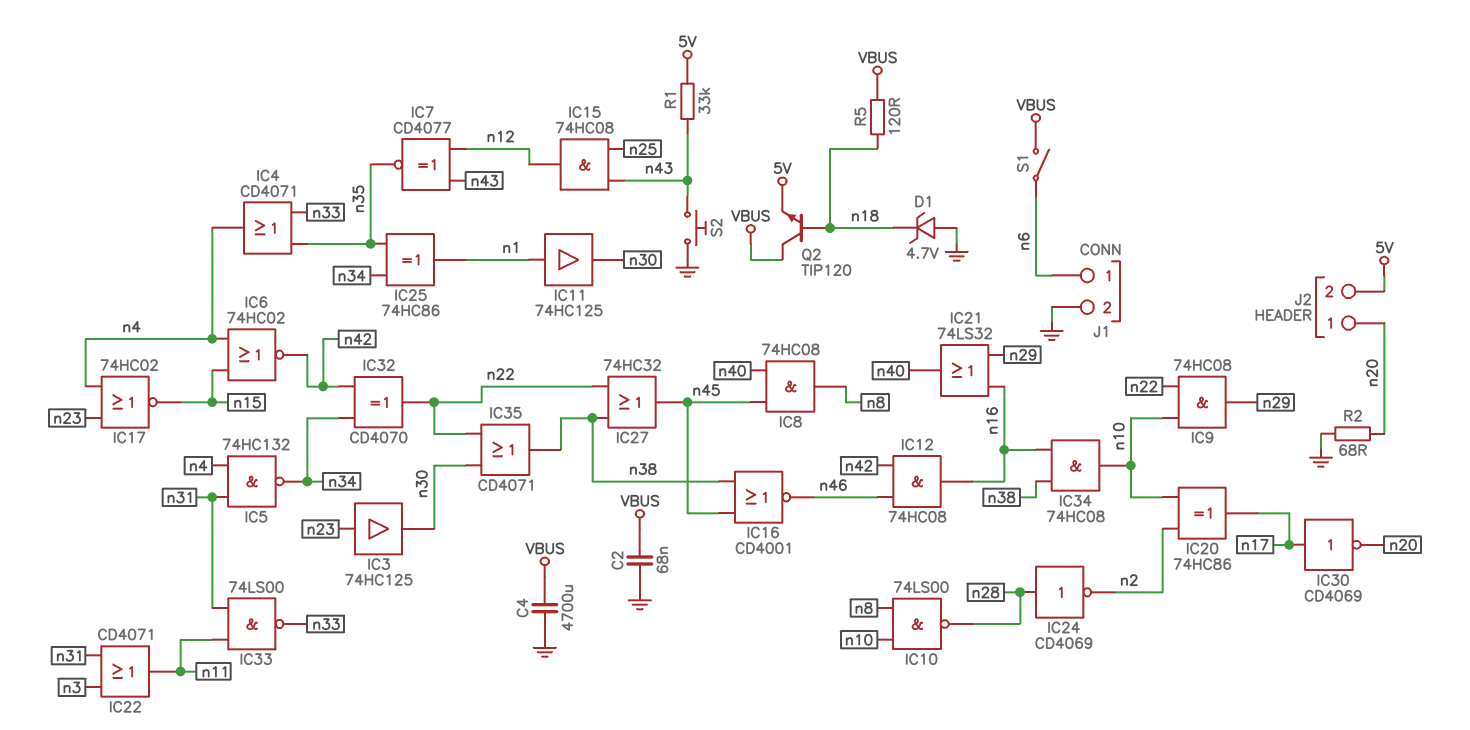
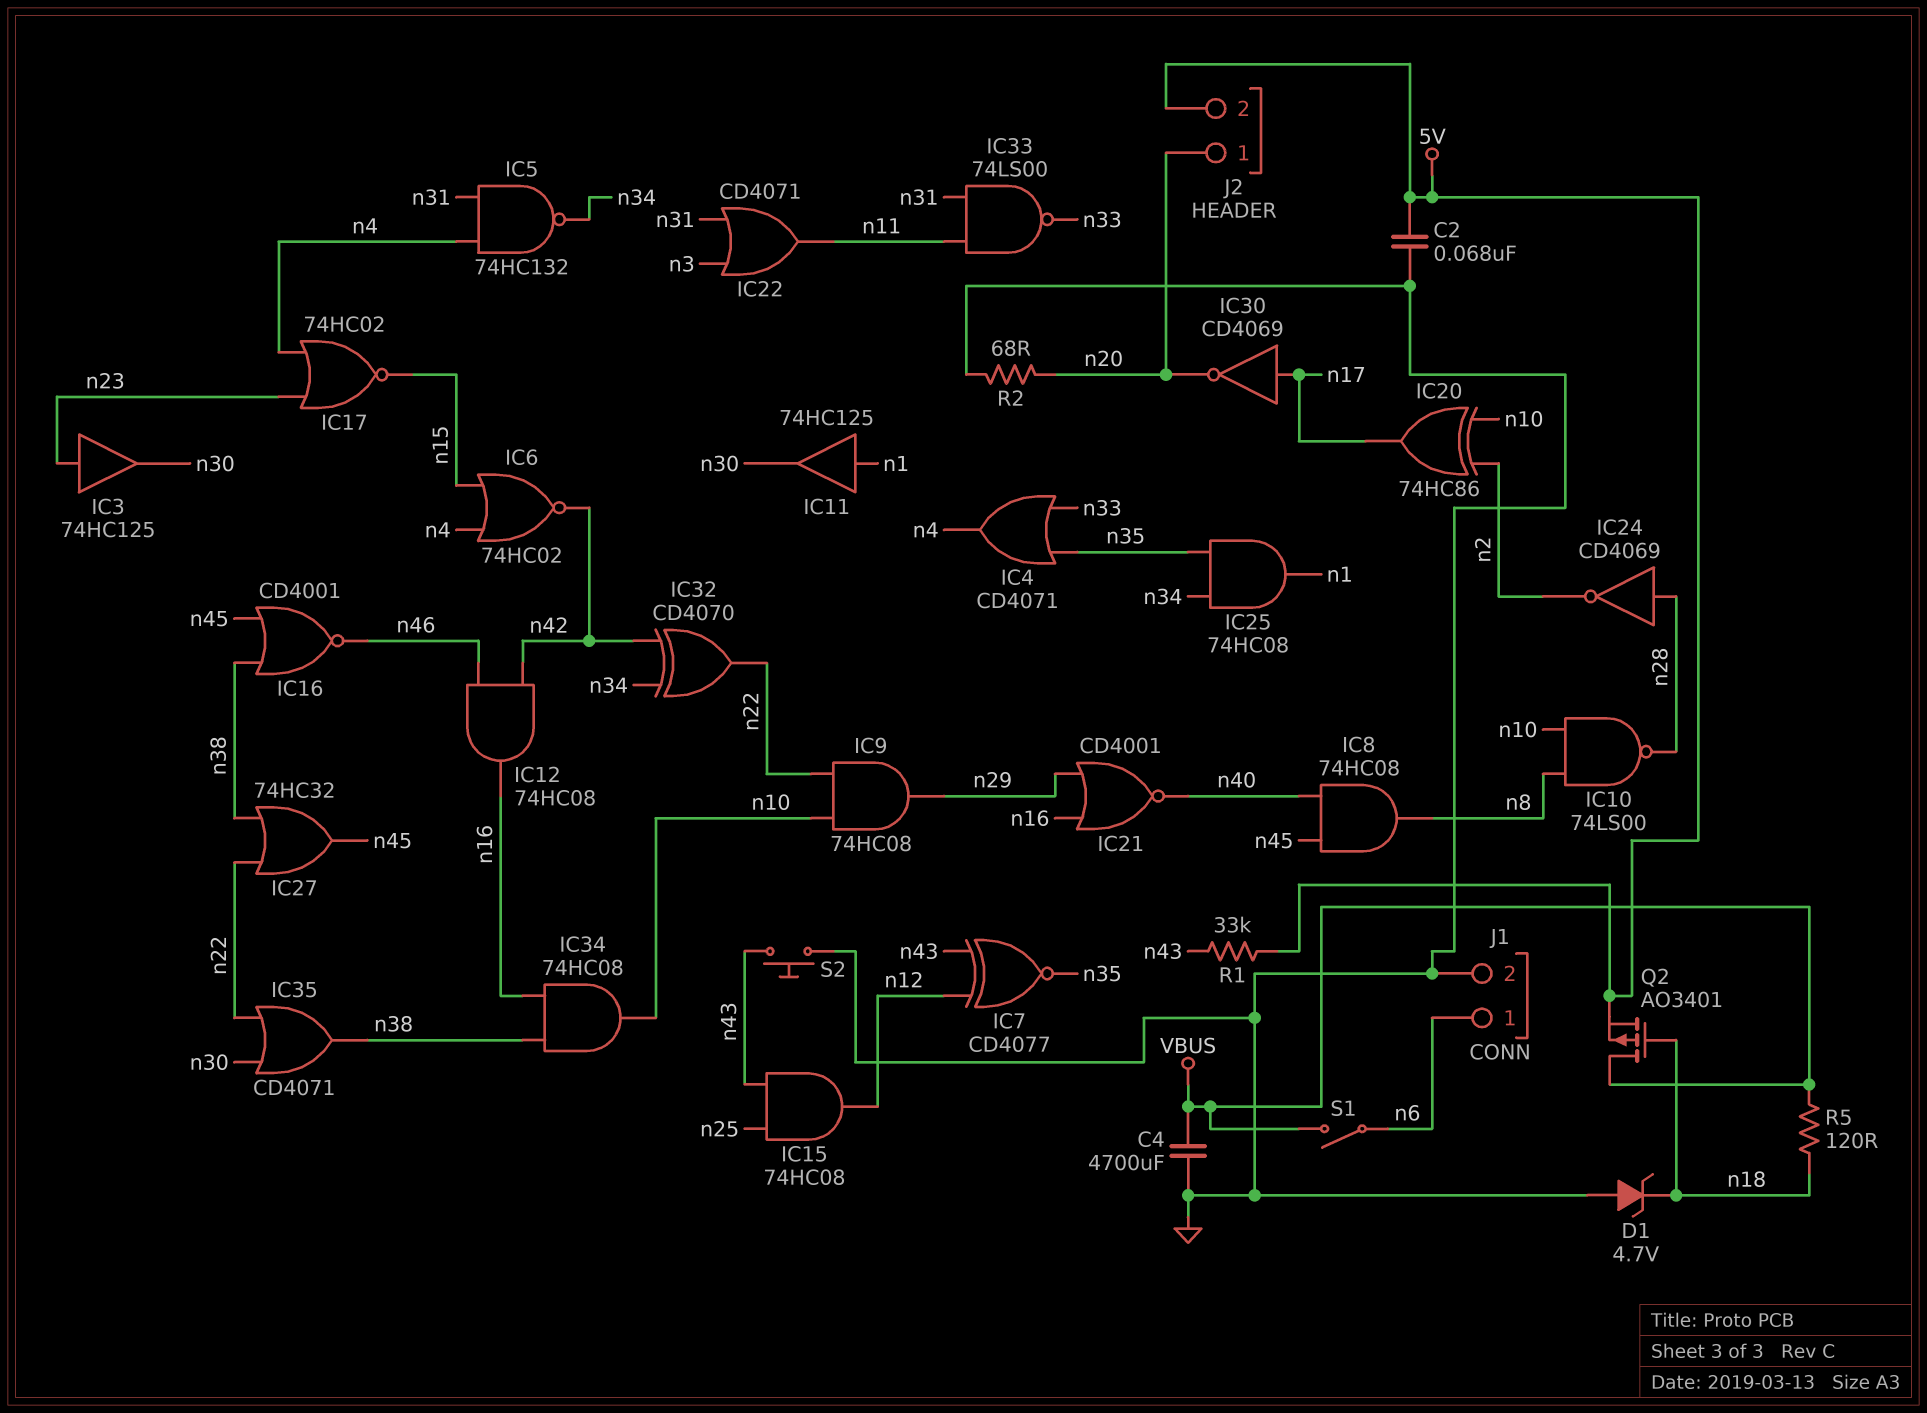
C2: 68nF (GND, VBUS) -> 68nF (5V, GND)
IC21: OR 74LS32 (in n16, in n29, out n40) -> NOR CD4001 (in n16, in n29, out n40)
IC25: XOR 74HC86 (in n34, in n35, out n1) -> AND 74HC08 (in n34, in n35, out n1)
Q2: NPN TIP120 (B n18, C VBUS, E 5V) -> PMOS AO3401 (G n18, D VBUS, S 5V)

